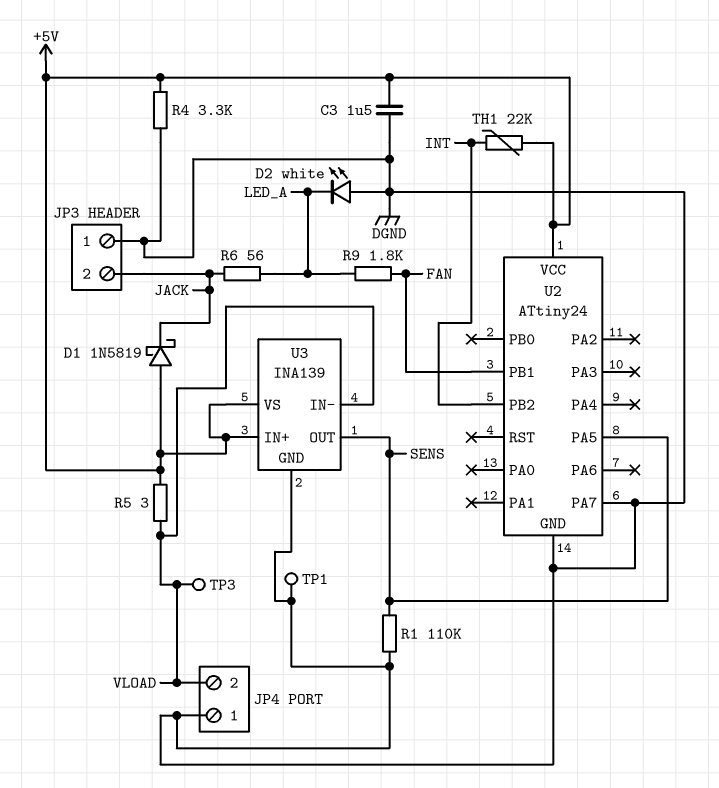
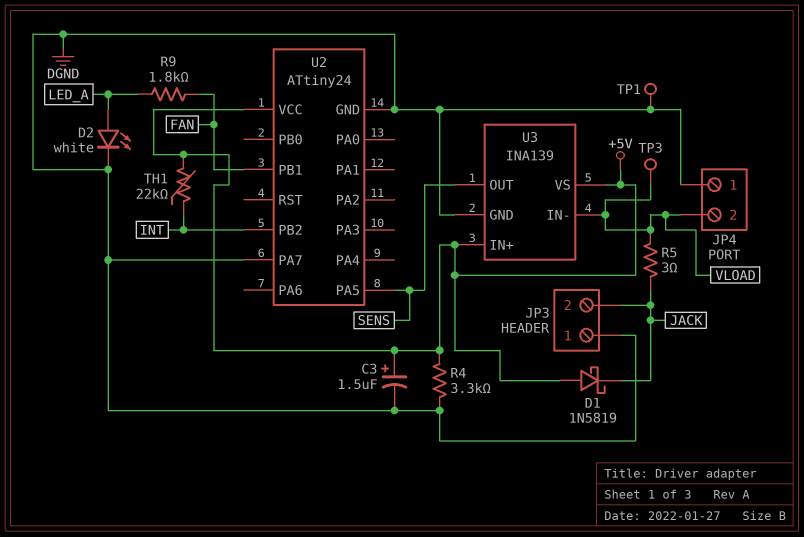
C3: 1.5uF (+5V, DGND) -> 1.5uF (plus +5V, minus DGND)
D2: LED white (A DGND, K LED_A) -> LED white (A LED_A, K DGND)
R1: 110k (DGND, SENS) -> none
R5: 3 (+5V, VLOAD) -> 3 (JACK, VLOAD)
R6: 56 (JACK, LED_A) -> none

